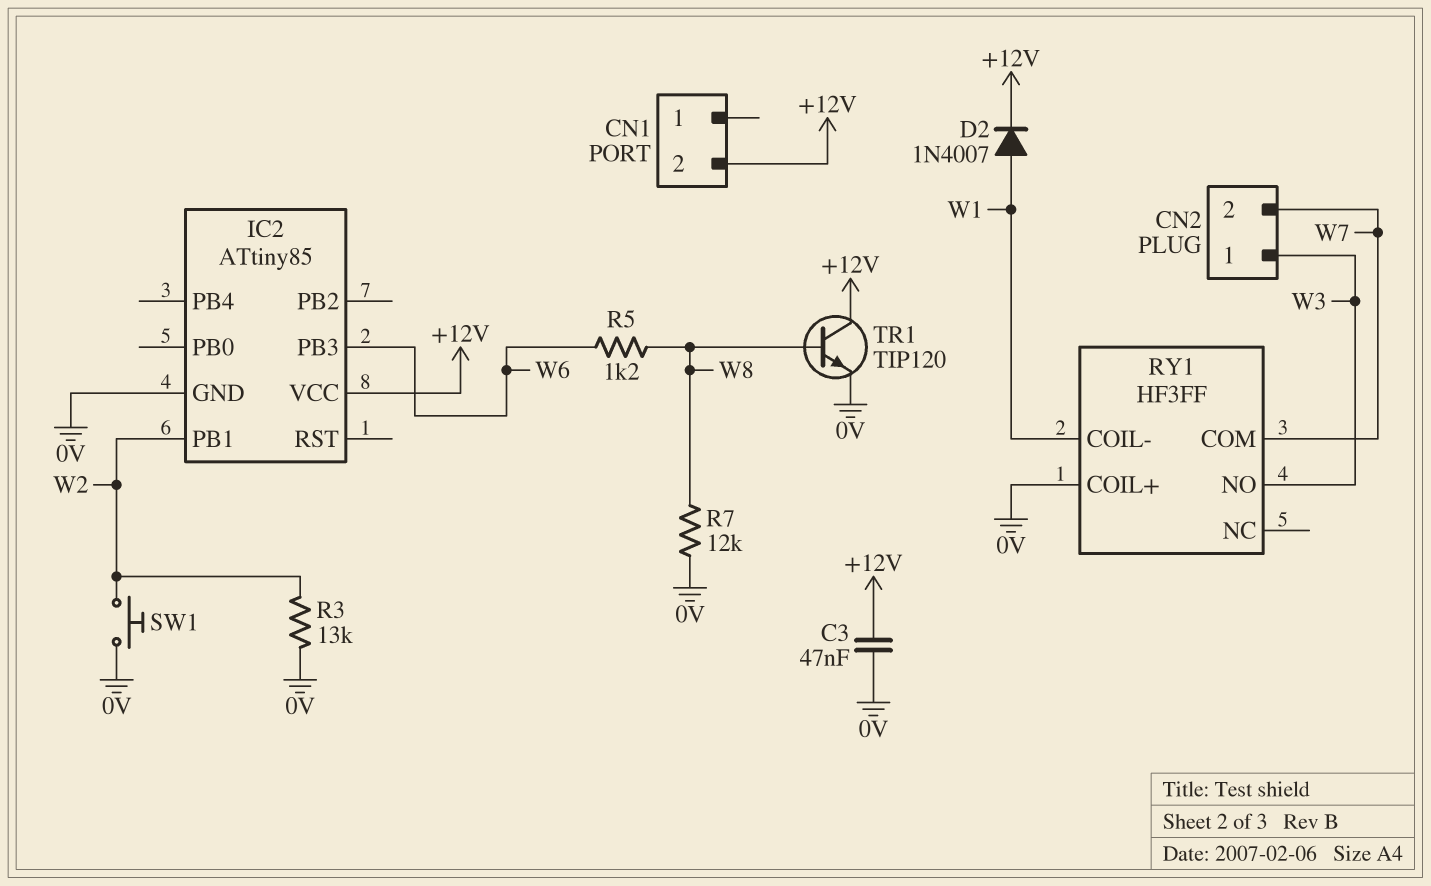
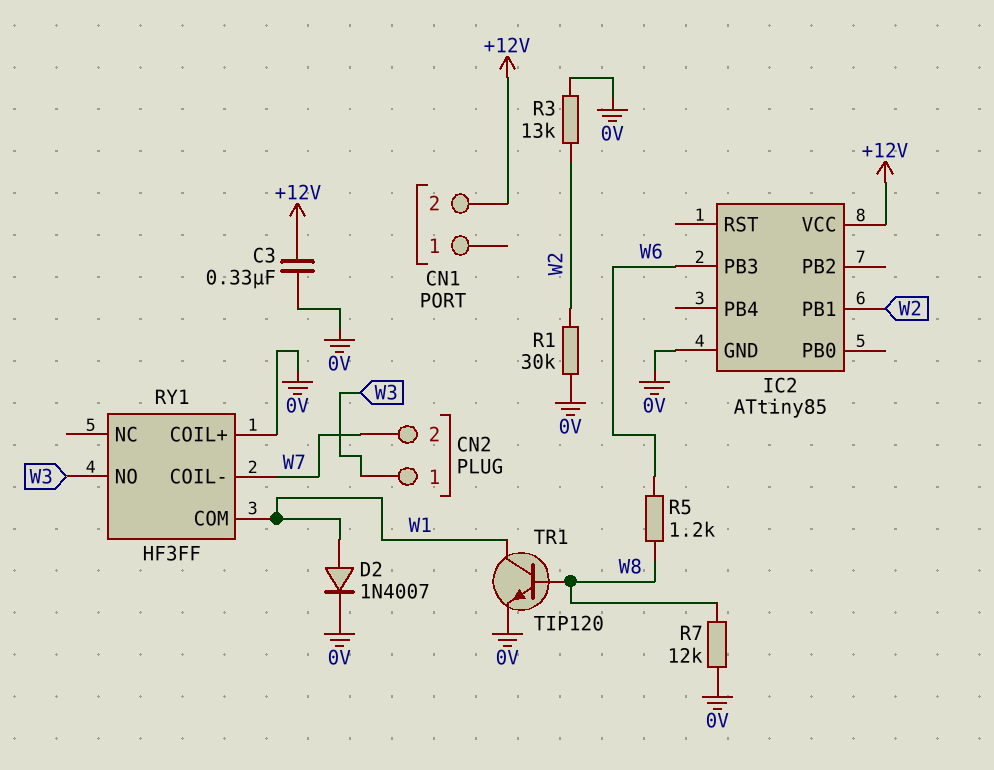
C3: 47nF (+12V, 0V) -> 330nF (+12V, 0V)
D2: diode 1N4007 (A W1, K +12V) -> diode 1N4007 (A W1, K 0V)
R1: none -> 30k (0V, W2)
RY1 pin COIL-: W1 -> W7
RY1 pin COM: W7 -> W1
SW1: button (0V, W2) -> none
TR1: NPN TIP120 (B W8, C +12V, E 0V) -> NPN TIP120 (B W8, C W1, E 0V)

